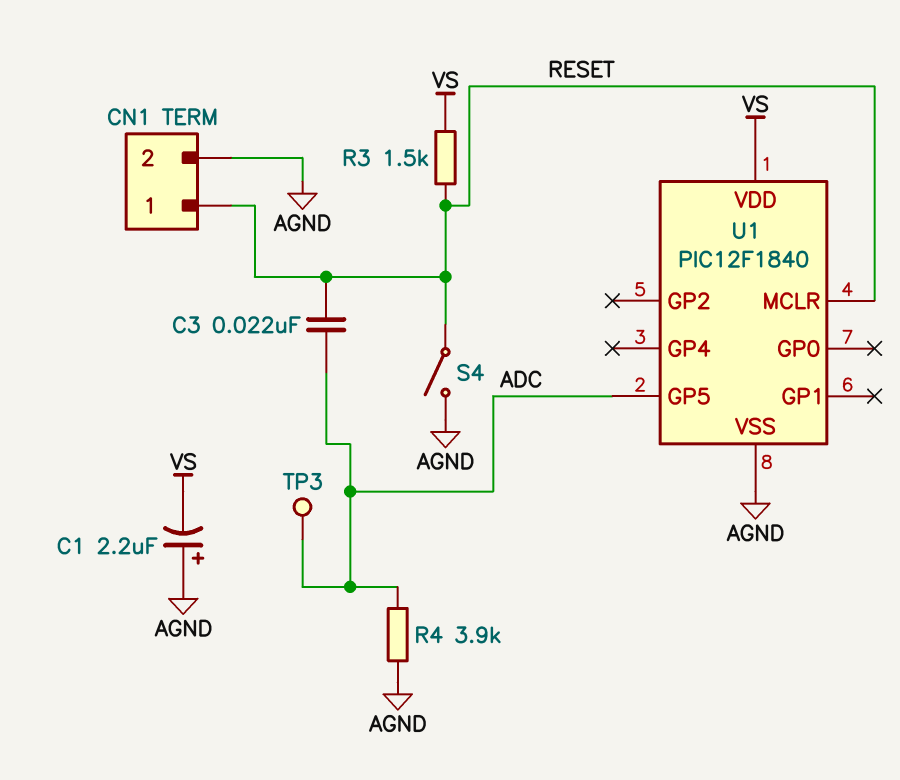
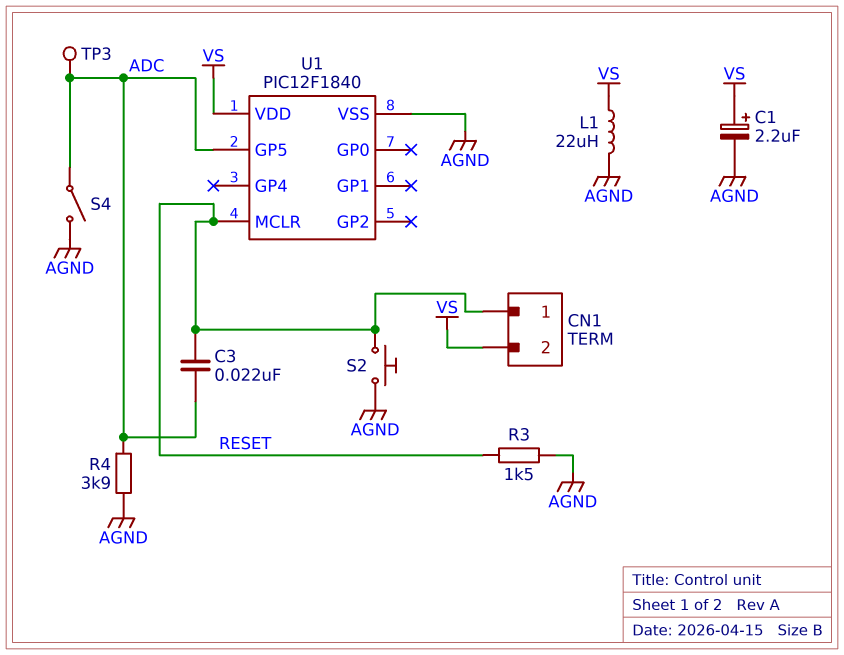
C1: 2.2uF (plus AGND, minus VS) -> 2.2uF (plus VS, minus AGND)
CN1 pin 2: AGND -> VS
L1: none -> 22uH (AGND, VS)
R3: 1.5k (RESET, VS) -> 1.5k (AGND, RESET)
S2: none -> button (AGND, RESET)
S4: switch (AGND, RESET) -> switch (ADC, AGND)

